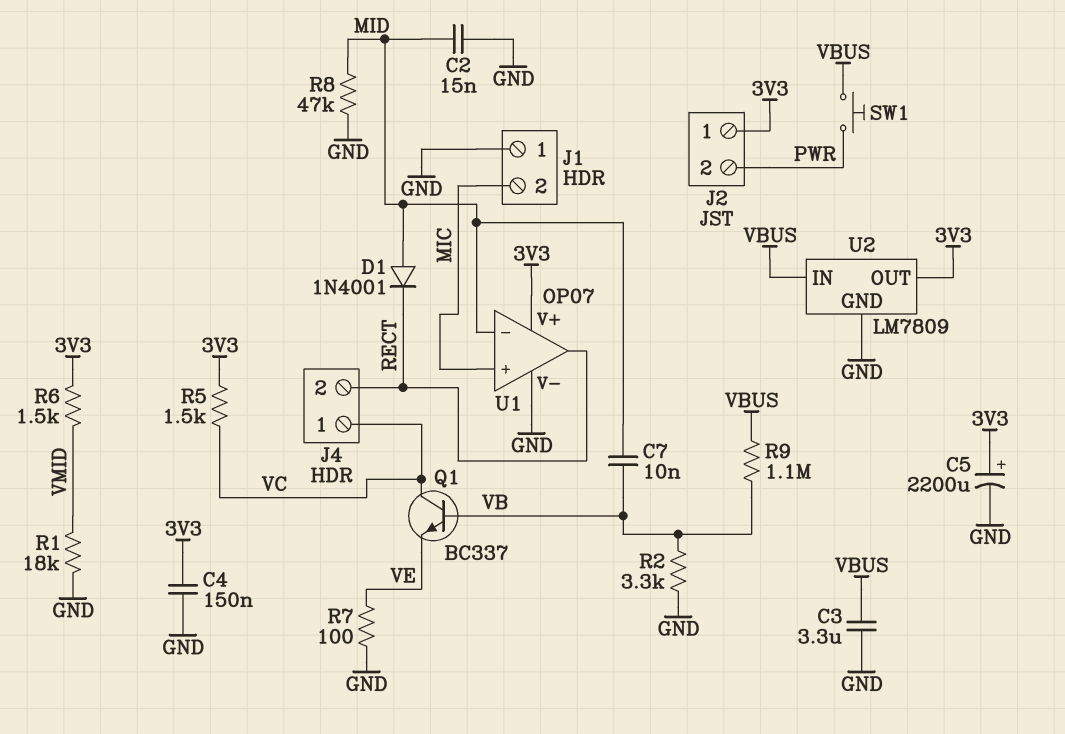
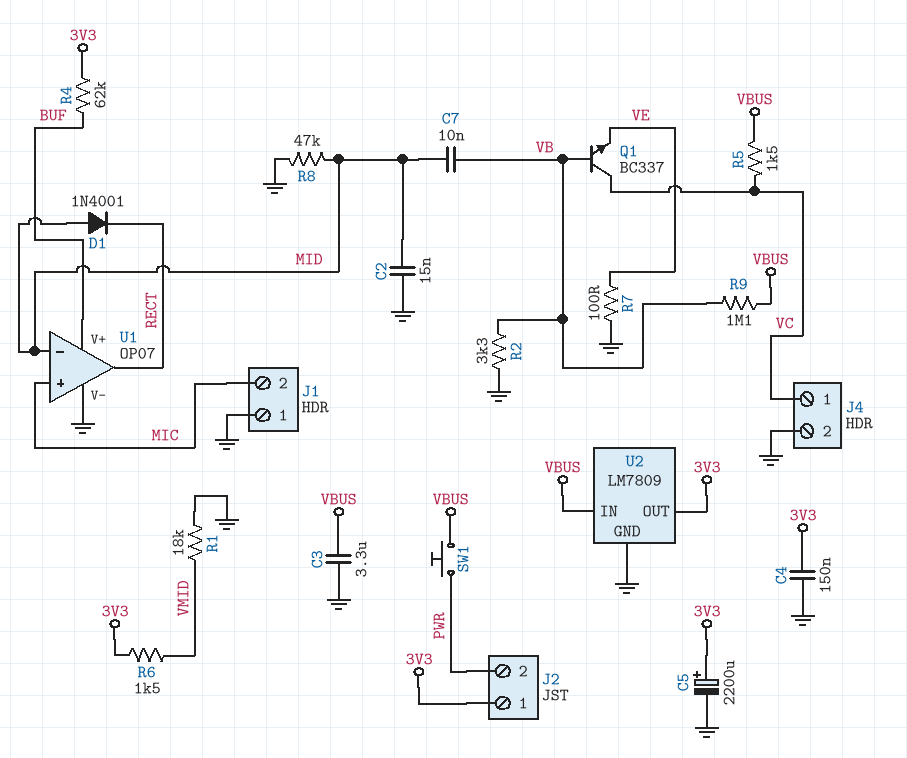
J4 pin 2: RECT -> GND
R4: none -> 62k (3V3, BUF)
R5: 1.5k (3V3, VC) -> 1.5k (VBUS, VC)
U1 pin V+: 3V3 -> BUF

